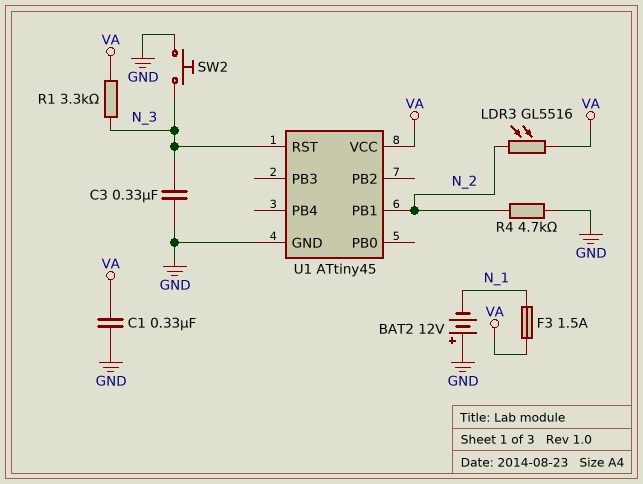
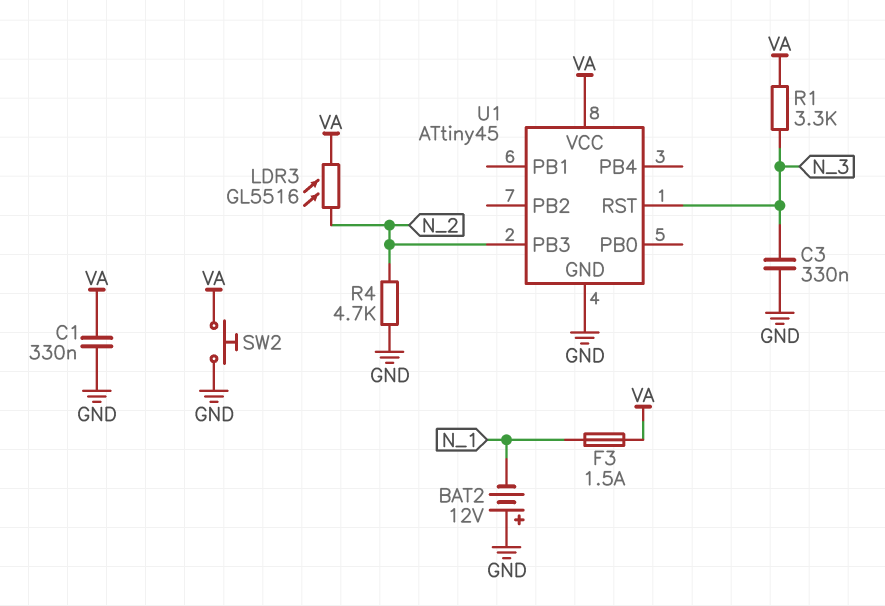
SW2: button (GND, N_3) -> button (GND, VA)
U1 pin PB1: N_2 -> none
U1 pin PB3: none -> N_2

